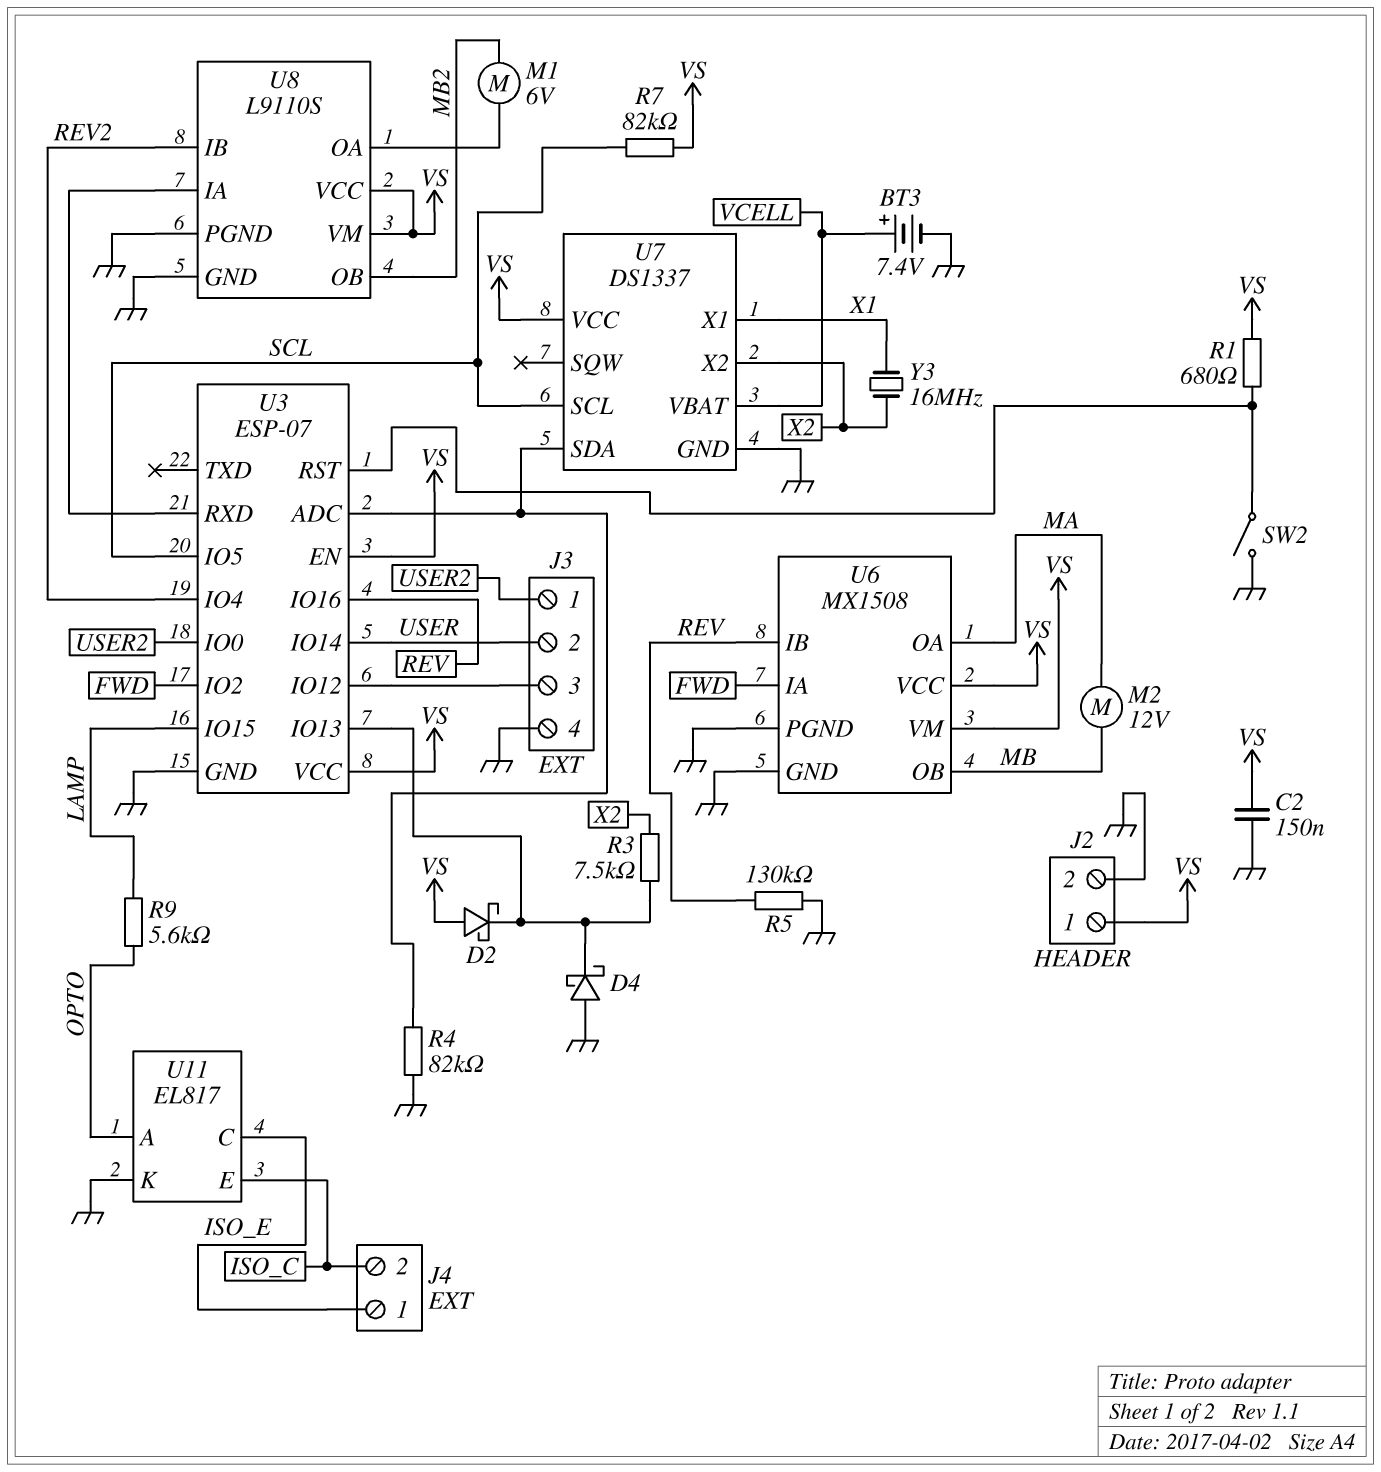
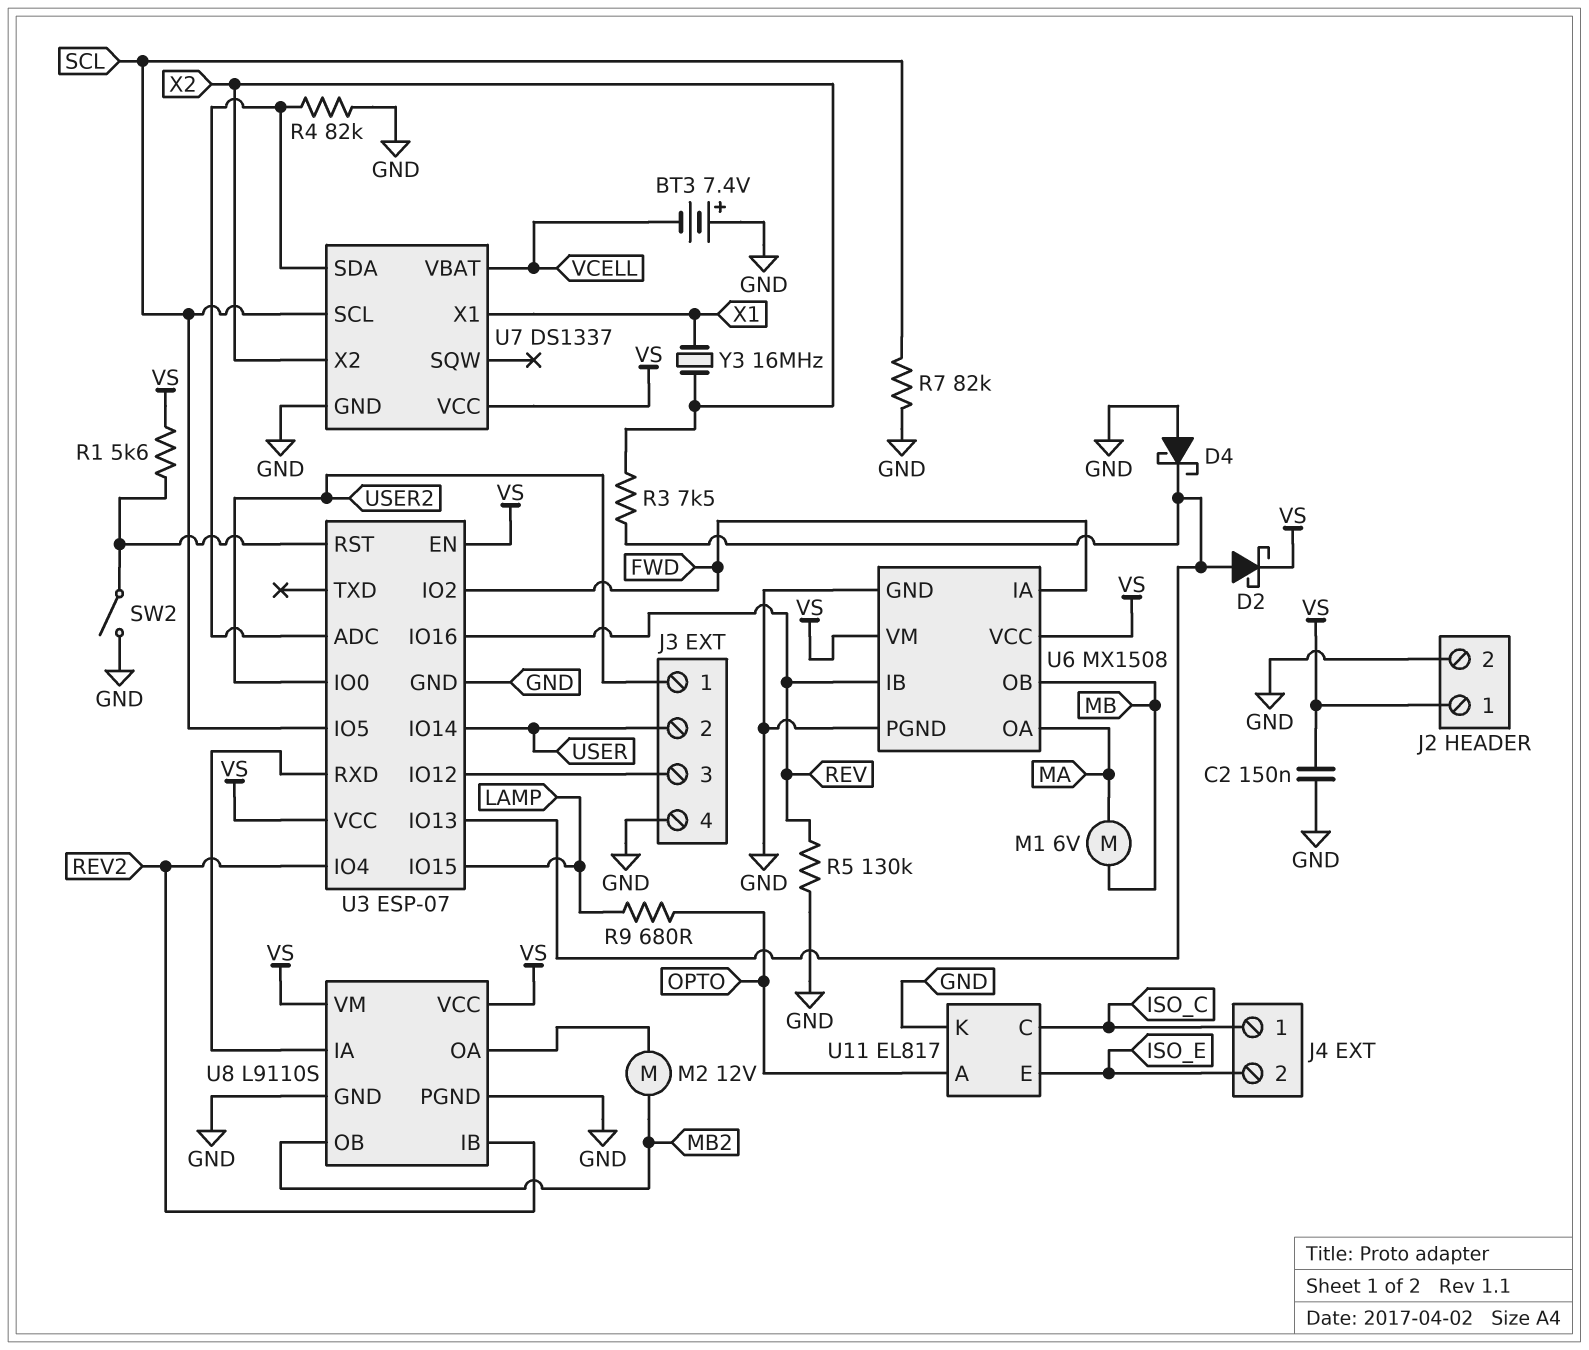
BT3: 7.4V (plus VCELL, minus GND) -> 7.4V (plus GND, minus VCELL)
D2: schottky (A VS, K U3/IO13) -> schottky (A U3/IO13, K VS)
J4 pin 1: ISO_E -> ISO_C
J4 pin 2: ISO_C -> ISO_E
M1: motor 6V (MB2, U8/OA) -> motor 6V (MA, MB)
M2: motor 12V (MA, MB) -> motor 12V (MB2, U8/OA)
R1: 680 (U3/RST, VS) -> 5.6k (U3/RST, VS)
R7: 82k (SCL, VS) -> 82k (GND, SCL)
R9: 5.6k (LAMP, OPTO) -> 680 (LAMP, OPTO)
U11 pin C: ISO_E -> ISO_C
U11 pin E: ISO_C -> ISO_E

